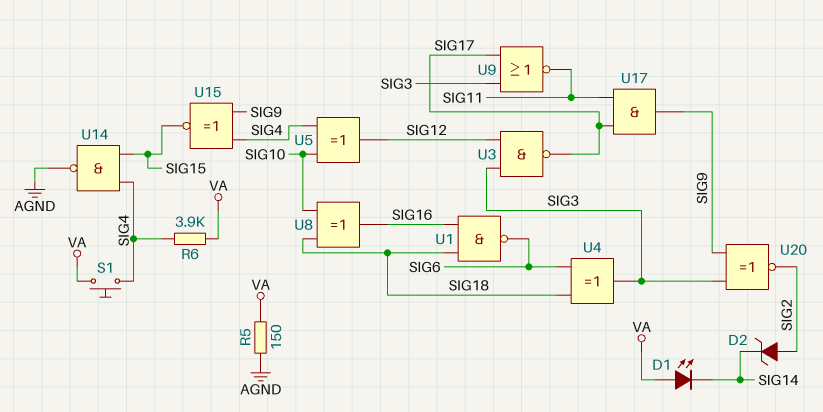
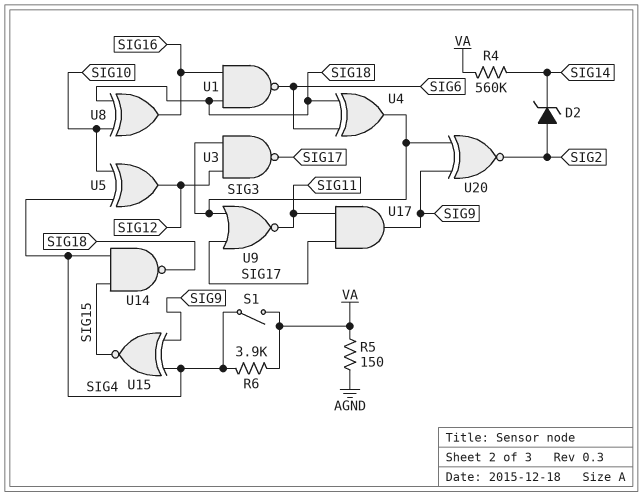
D1: LED (A VA, K SIG14) -> none
R4: none -> 560k (SIG14, VA)
S1: button (SIG4, VA) -> switch (SIG4, VA)
U14: NAND (in SIG4, in SIG15, out AGND) -> NAND (in SIG4, in SIG15, out SIG18)

